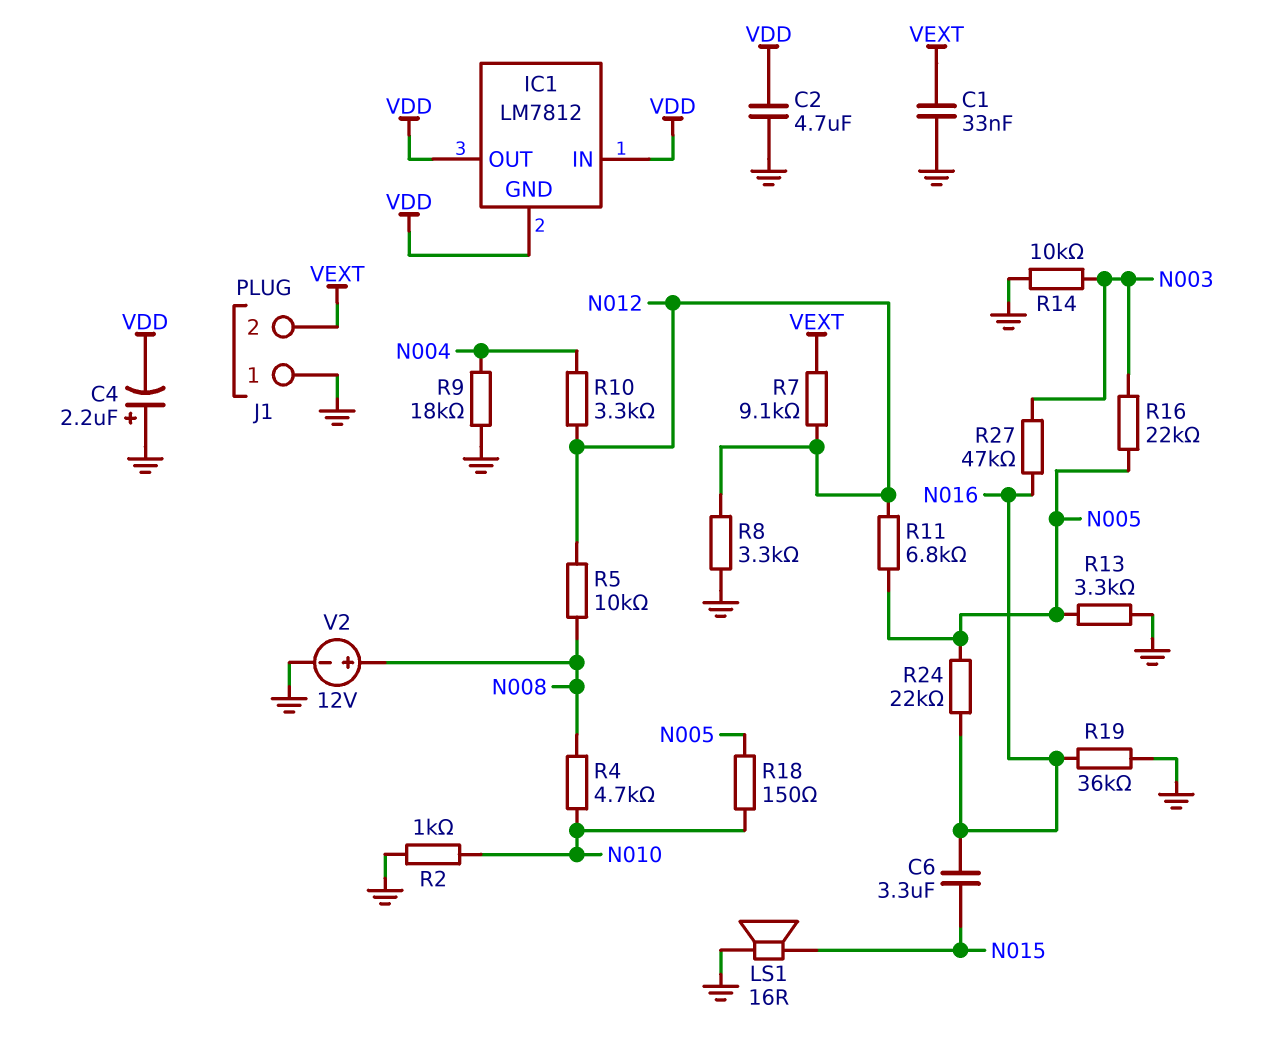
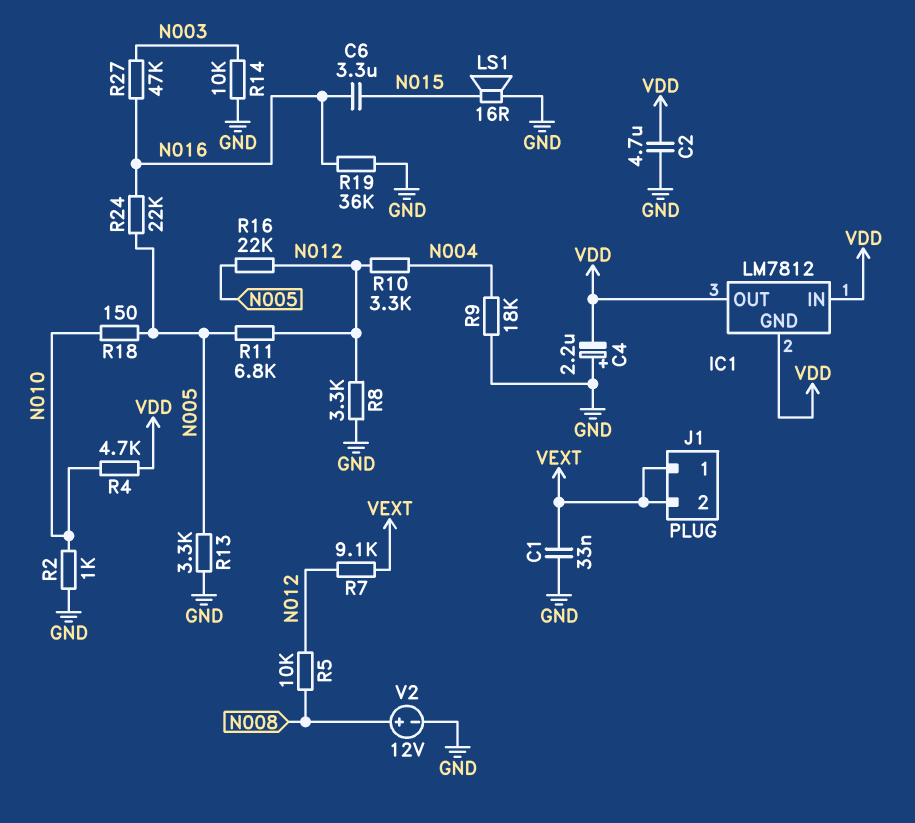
J1 pin 1: GND -> VEXT
R4: 4.7k (N008, N010) -> 4.7k (N010, VDD)
R16: 22k (N003, N005) -> 22k (N005, N012)

